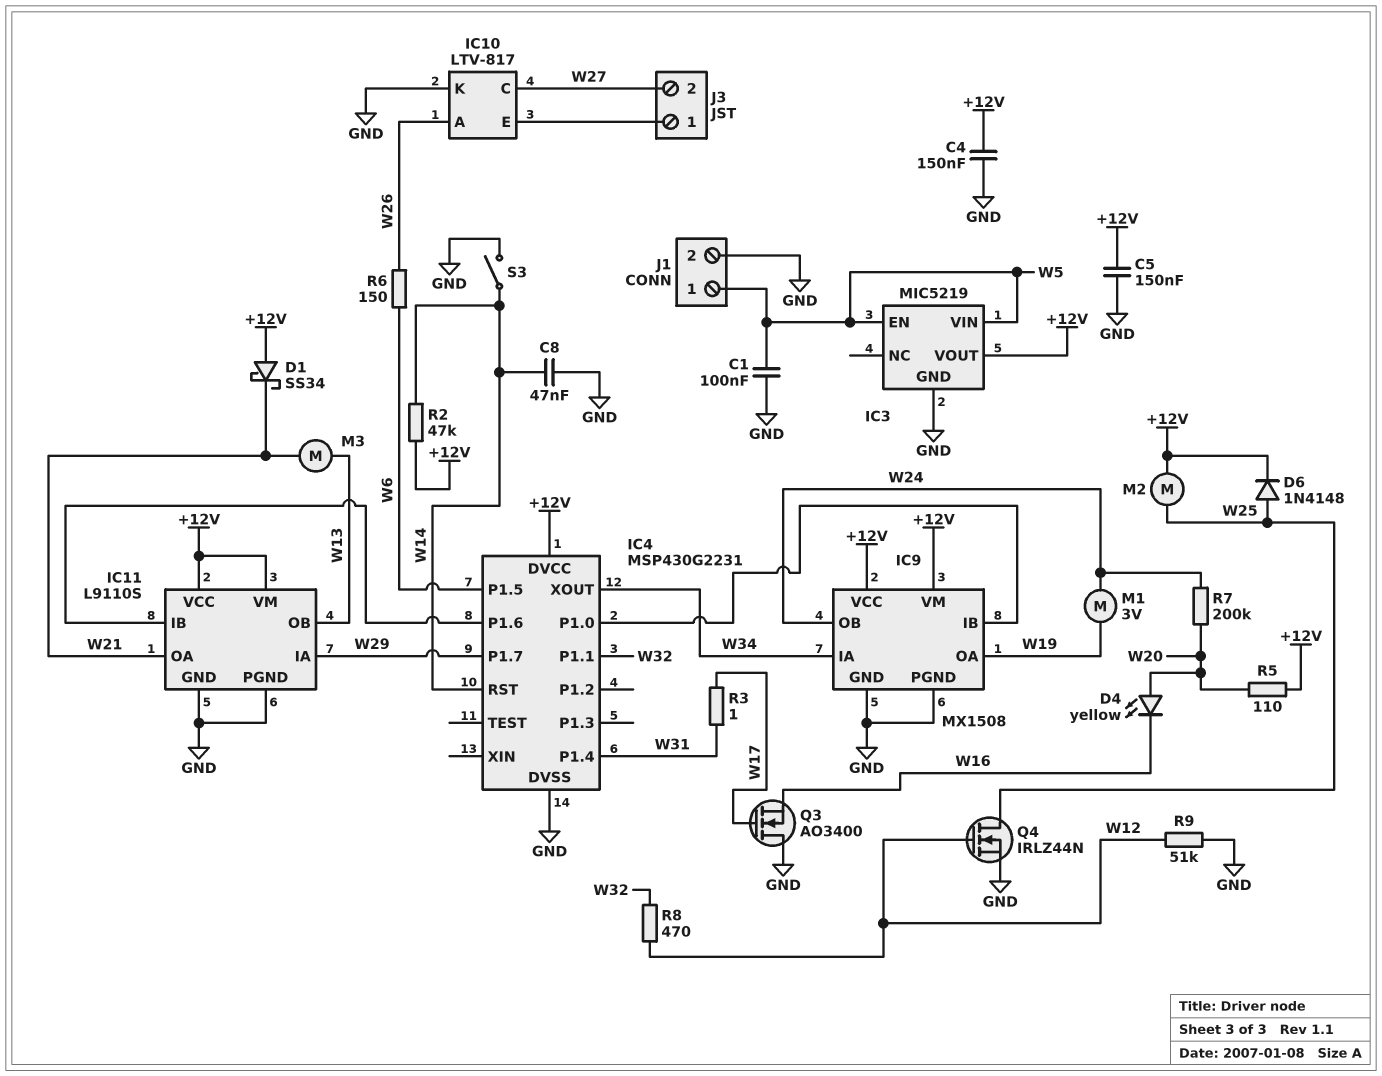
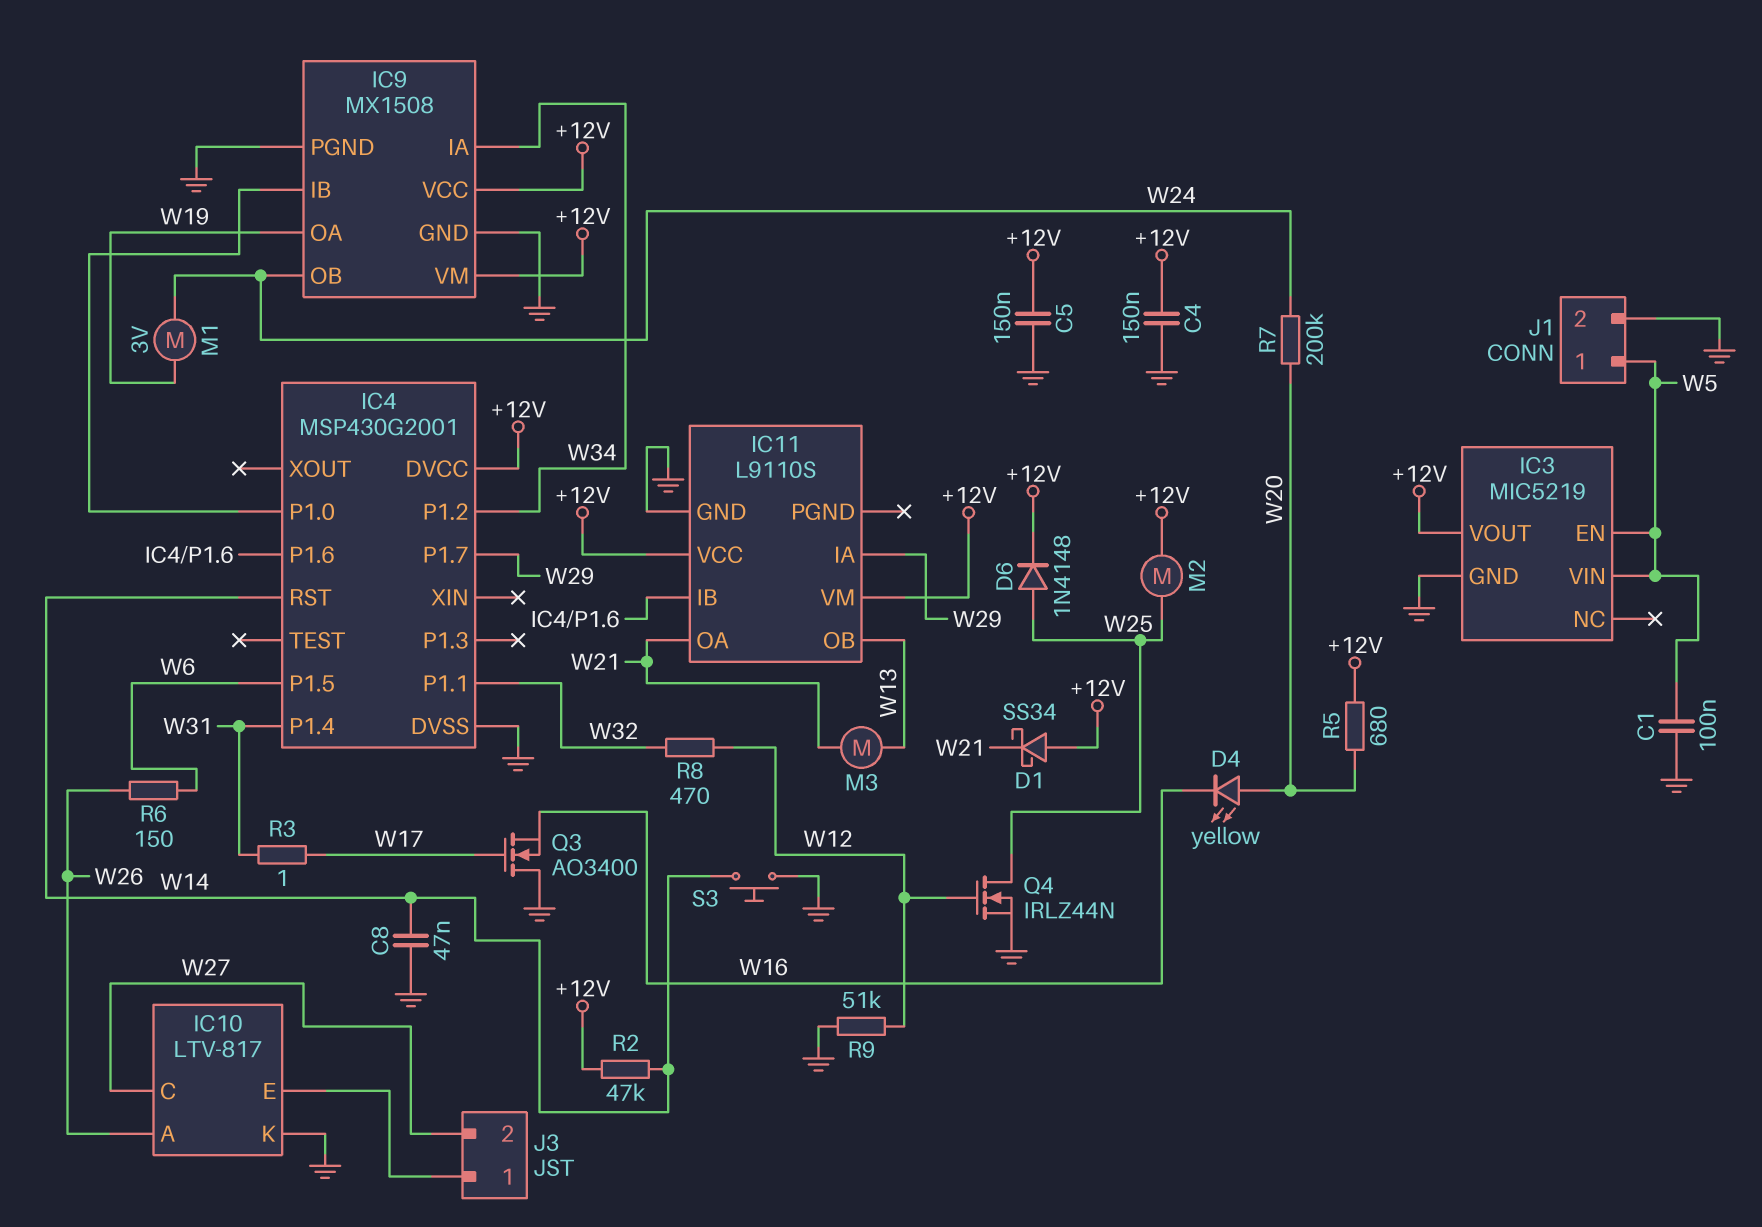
IC4: MSP430G2231 -> MSP430G2001
IC4 pin P1.2: none -> W34
IC4 pin XOUT: W34 -> none
IC11 pin PGND: GND -> none
R5: 110 (+12V, W20) -> 680 (+12V, W20)
S3: switch (GND, W14) -> button (GND, W14)

